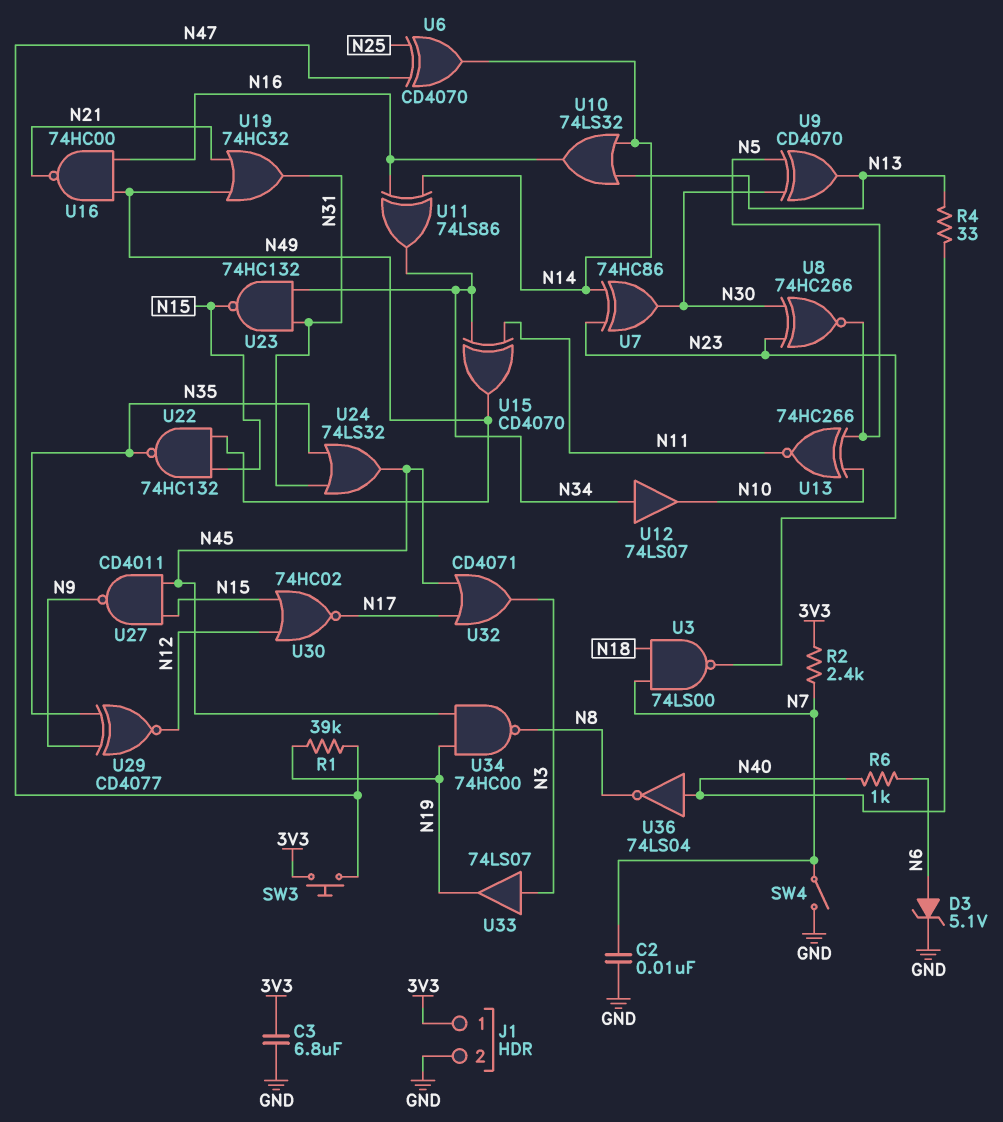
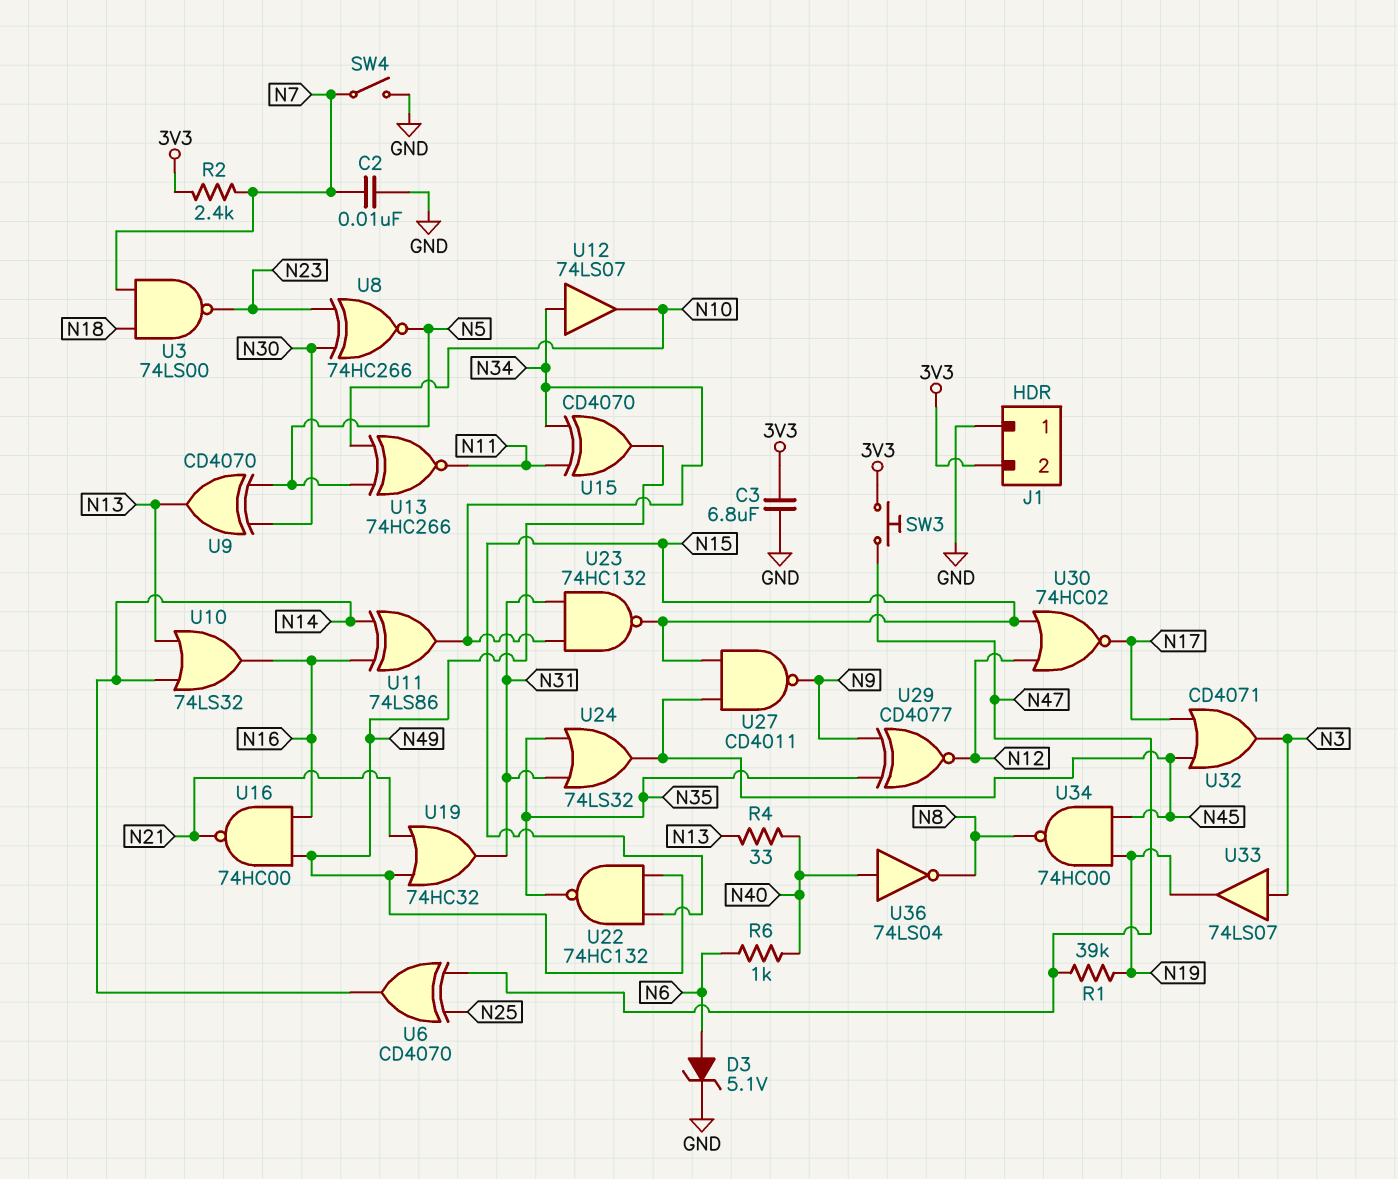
J1 pin 1: 3V3 -> GND
J1 pin 2: GND -> 3V3
U7: XOR 74HC86 (in N14, in N23, out N30) -> none

